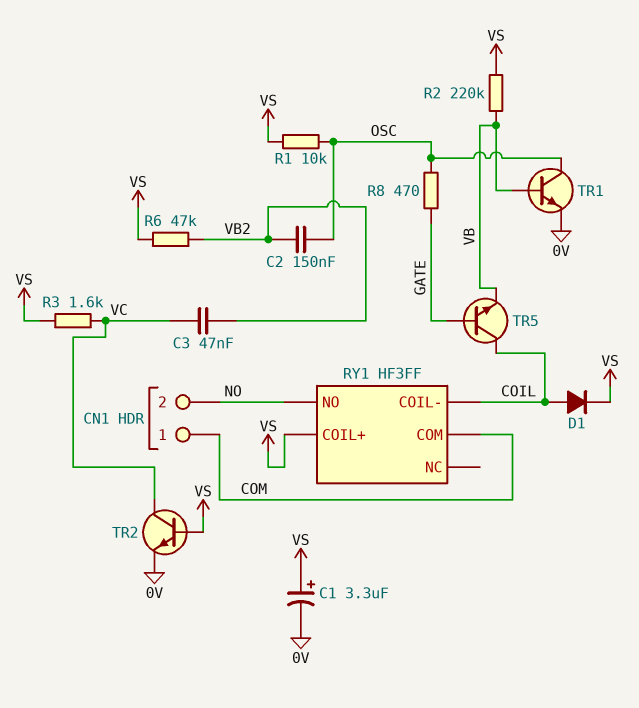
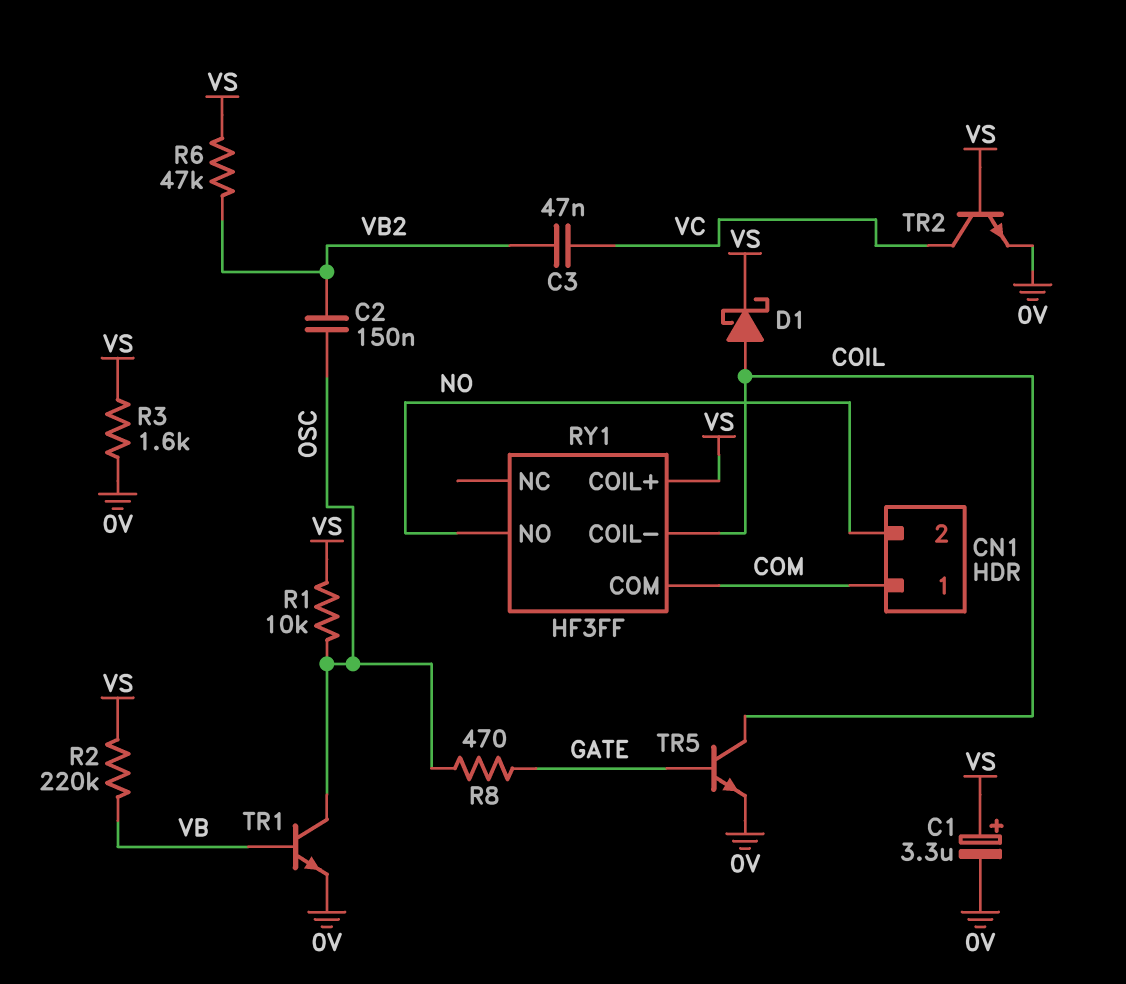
D1: diode (A COIL, K VS) -> schottky (A COIL, K VS)
R3: 1.6k (VC, VS) -> 1.6k (0V, VS)
TR5: NPN (B GATE, C COIL, E VB) -> NPN (B GATE, C COIL, E 0V)

